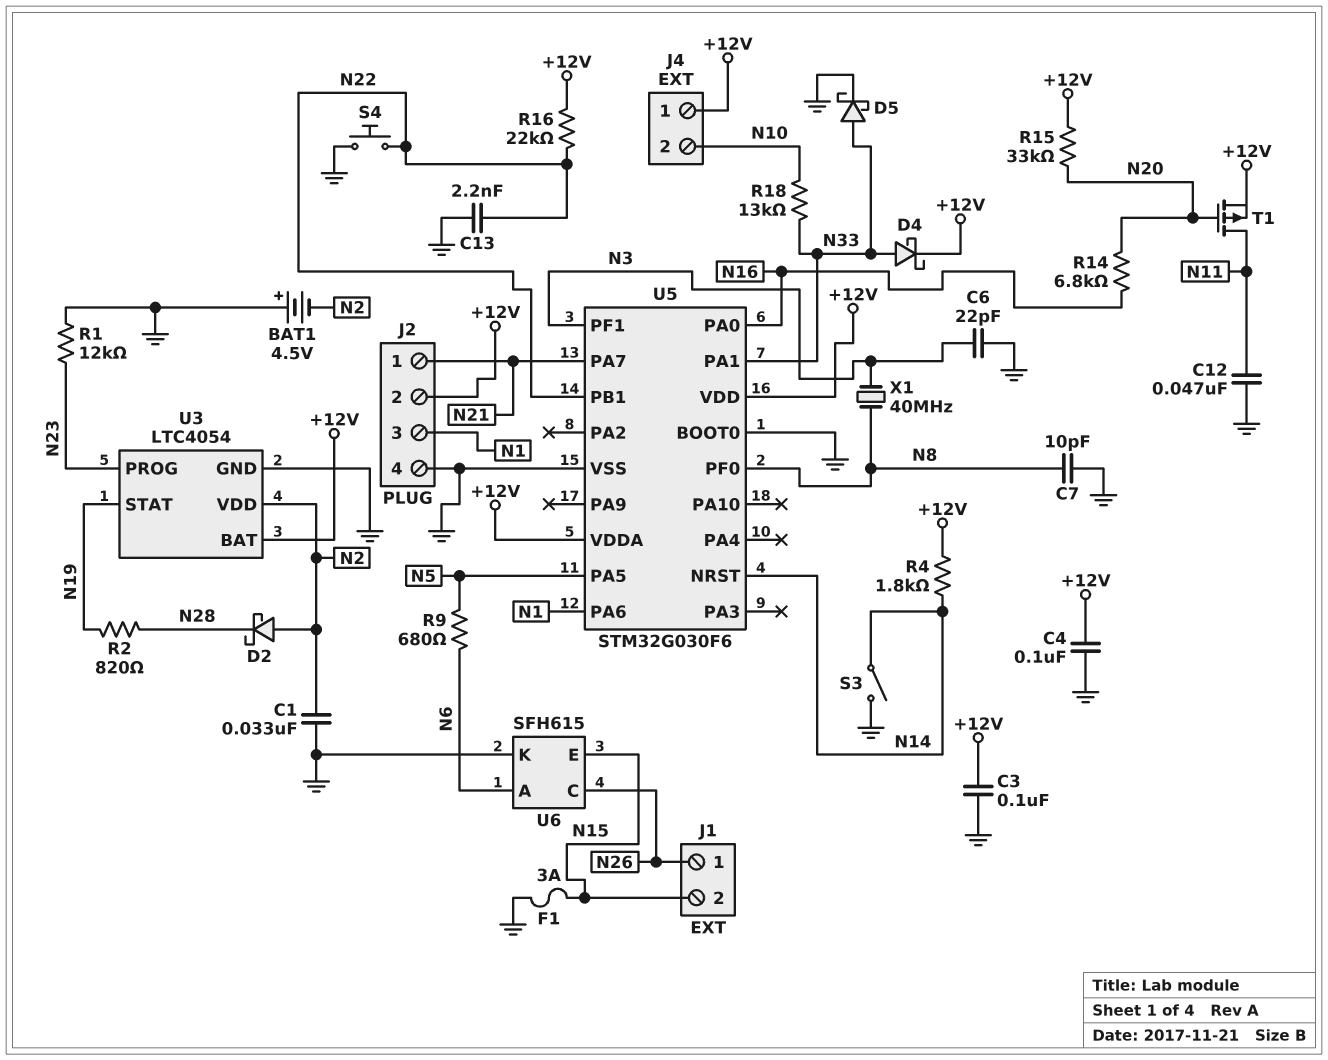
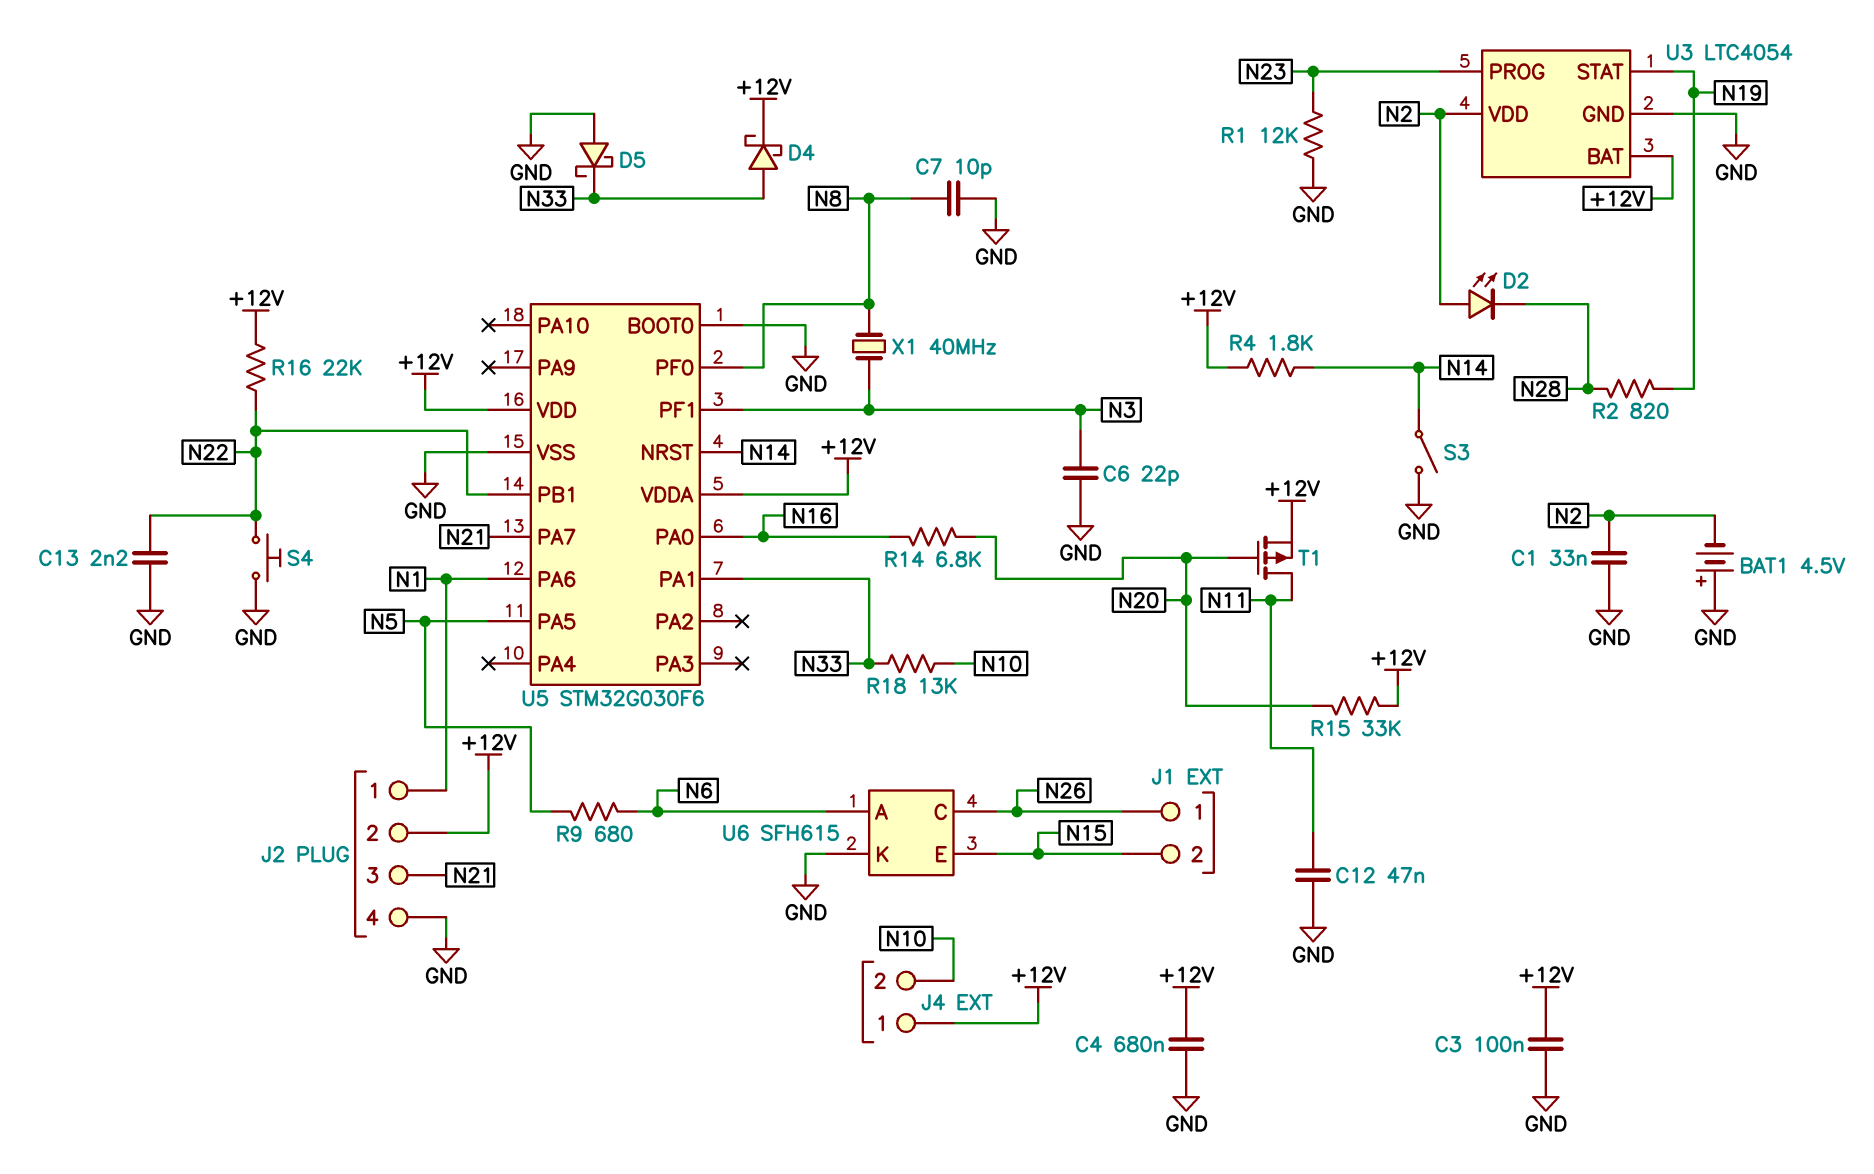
C4: 100nF (+12V, GND) -> 680nF (+12V, GND)
D2: schottky (A N2, K N28) -> LED (A N2, K N28)
D5: schottky (A N33, K GND) -> schottky (A GND, K N33)
F1: 3A (GND, N15) -> none
J2 pin 1: N21 -> N1
J2 pin 3: N1 -> N21

